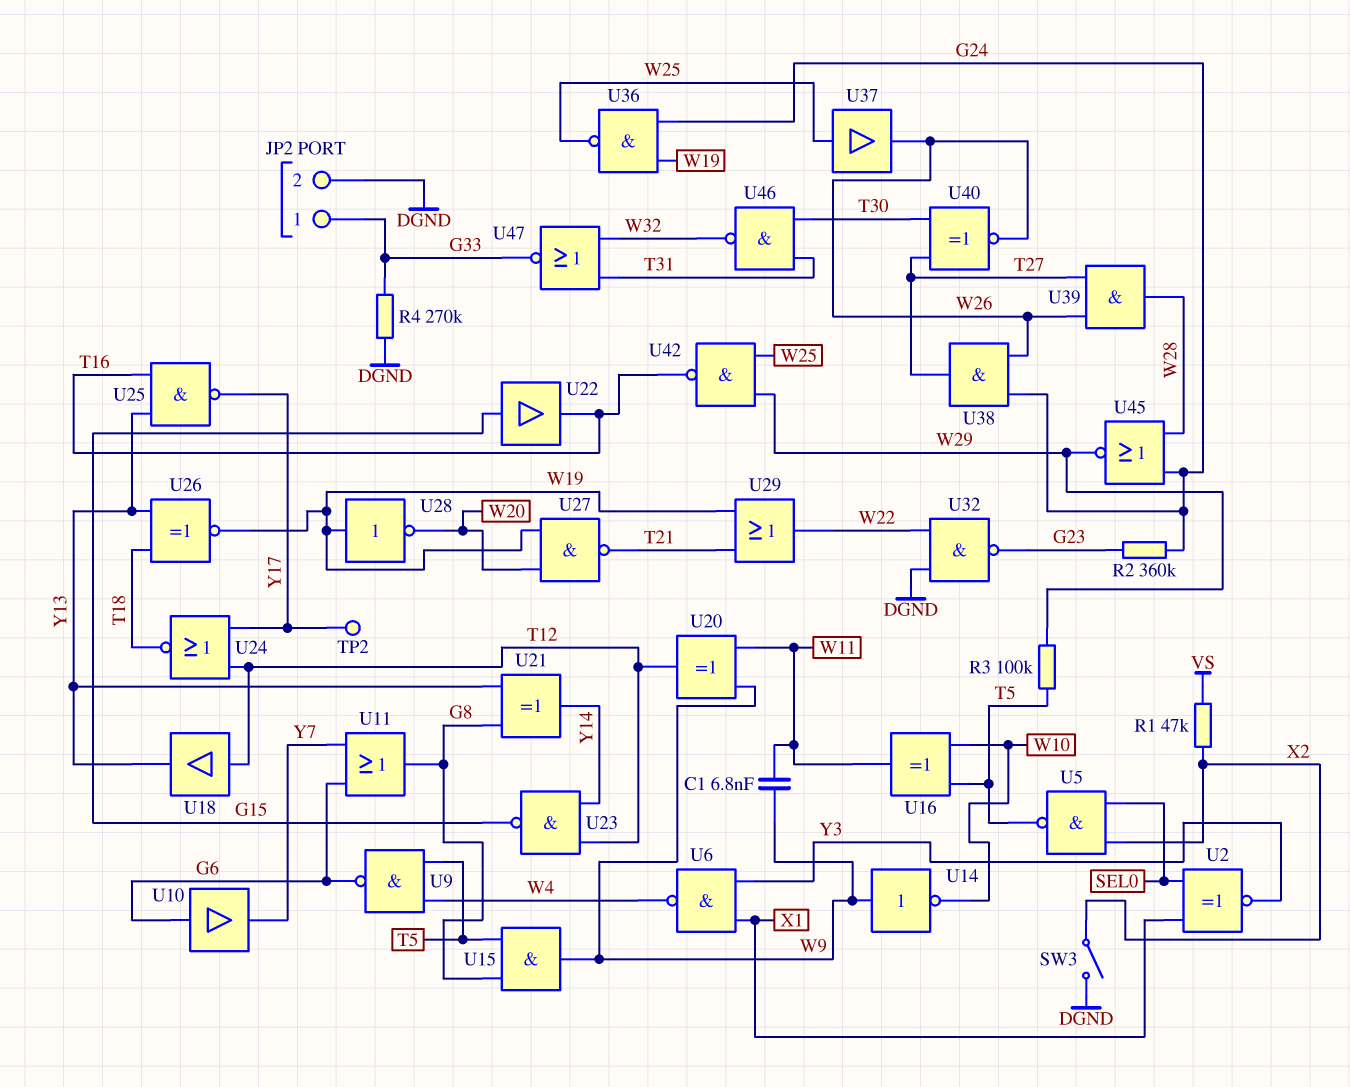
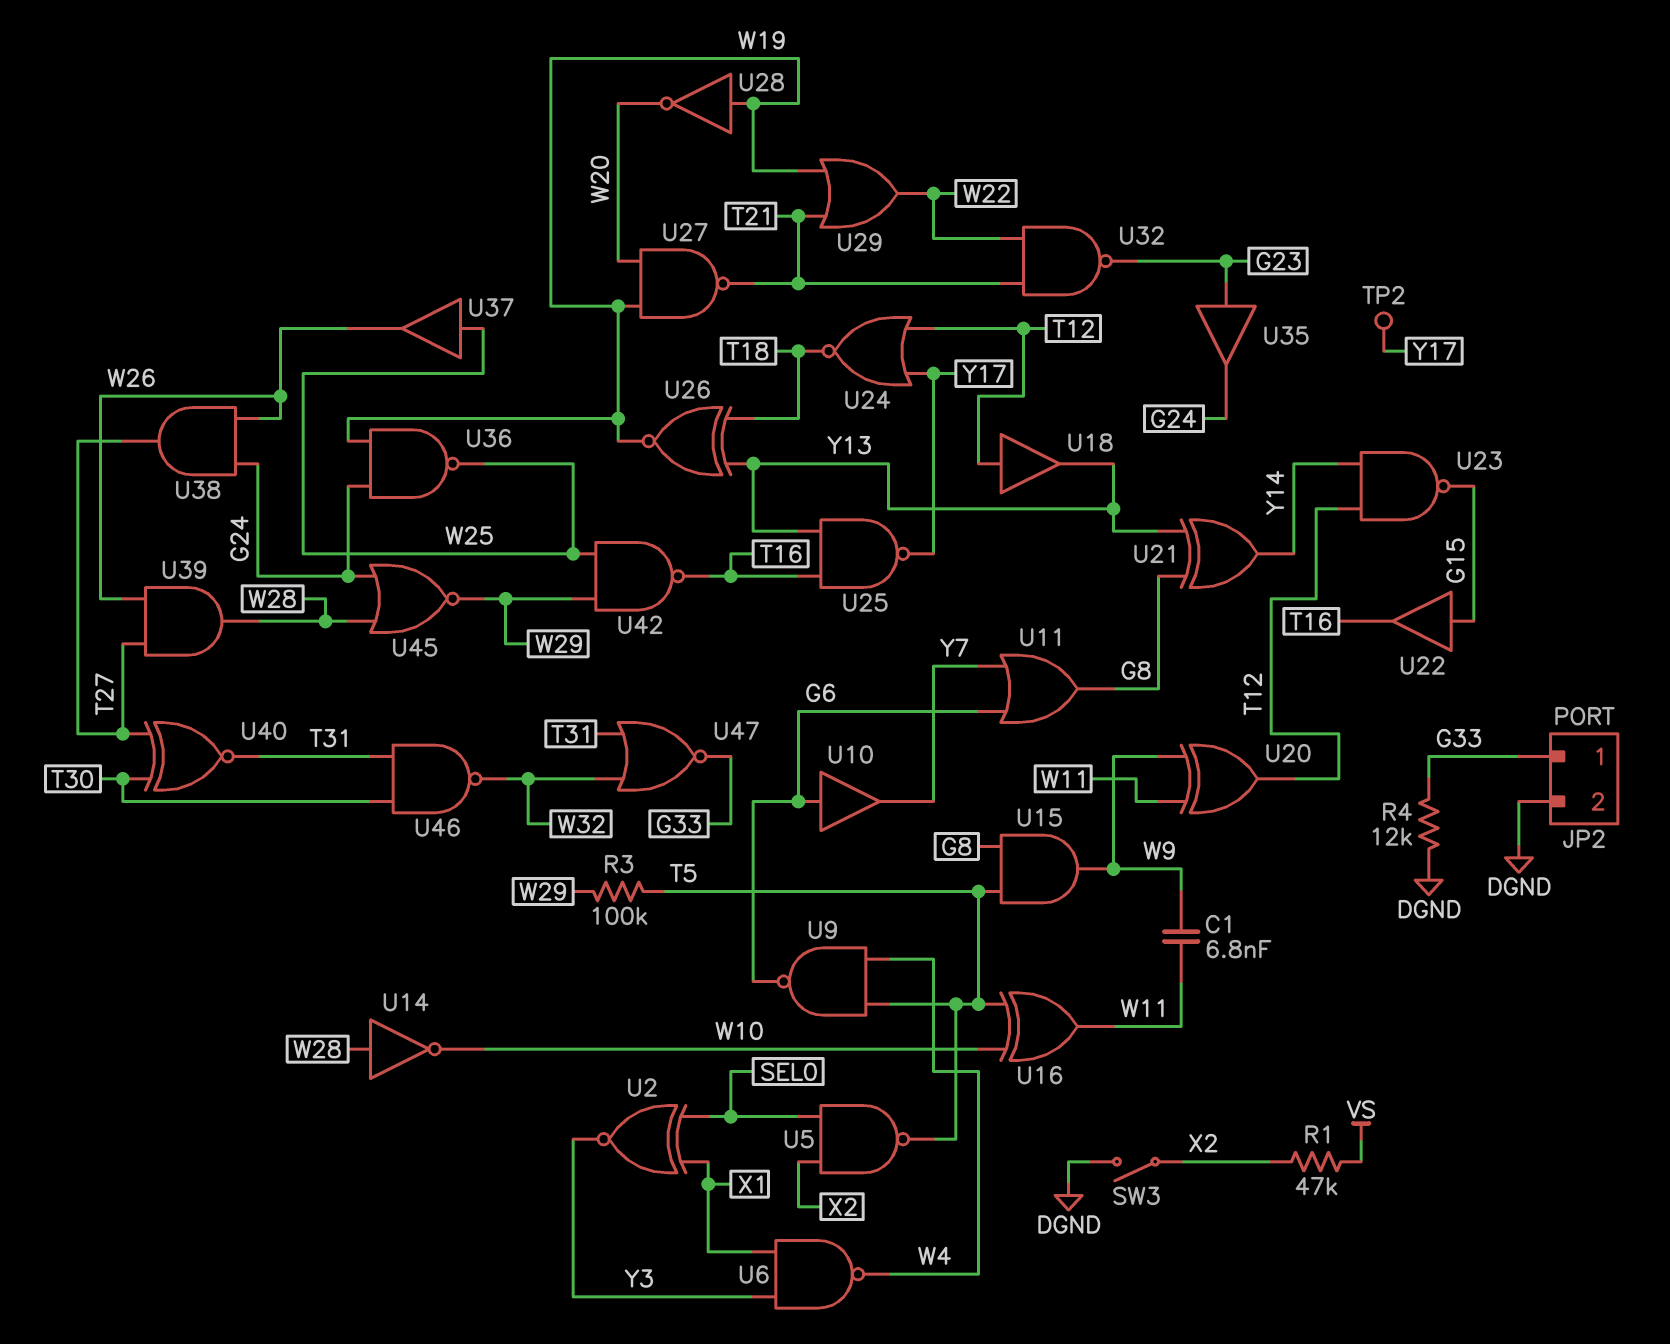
R2: 360k (G23, G24) -> none
R4: 270k (DGND, G33) -> 12k (DGND, G33)
U14: NOT (in W9, out W10) -> NOT (in W28, out W10)
U32: NAND (in DGND, in W22, out G23) -> NAND (in T21, in W22, out G23)
U35: none -> buffer (in G23, out G24)
U40: XNOR (in T27, in T30, out W26) -> XNOR (in T27, in T30, out T31)

